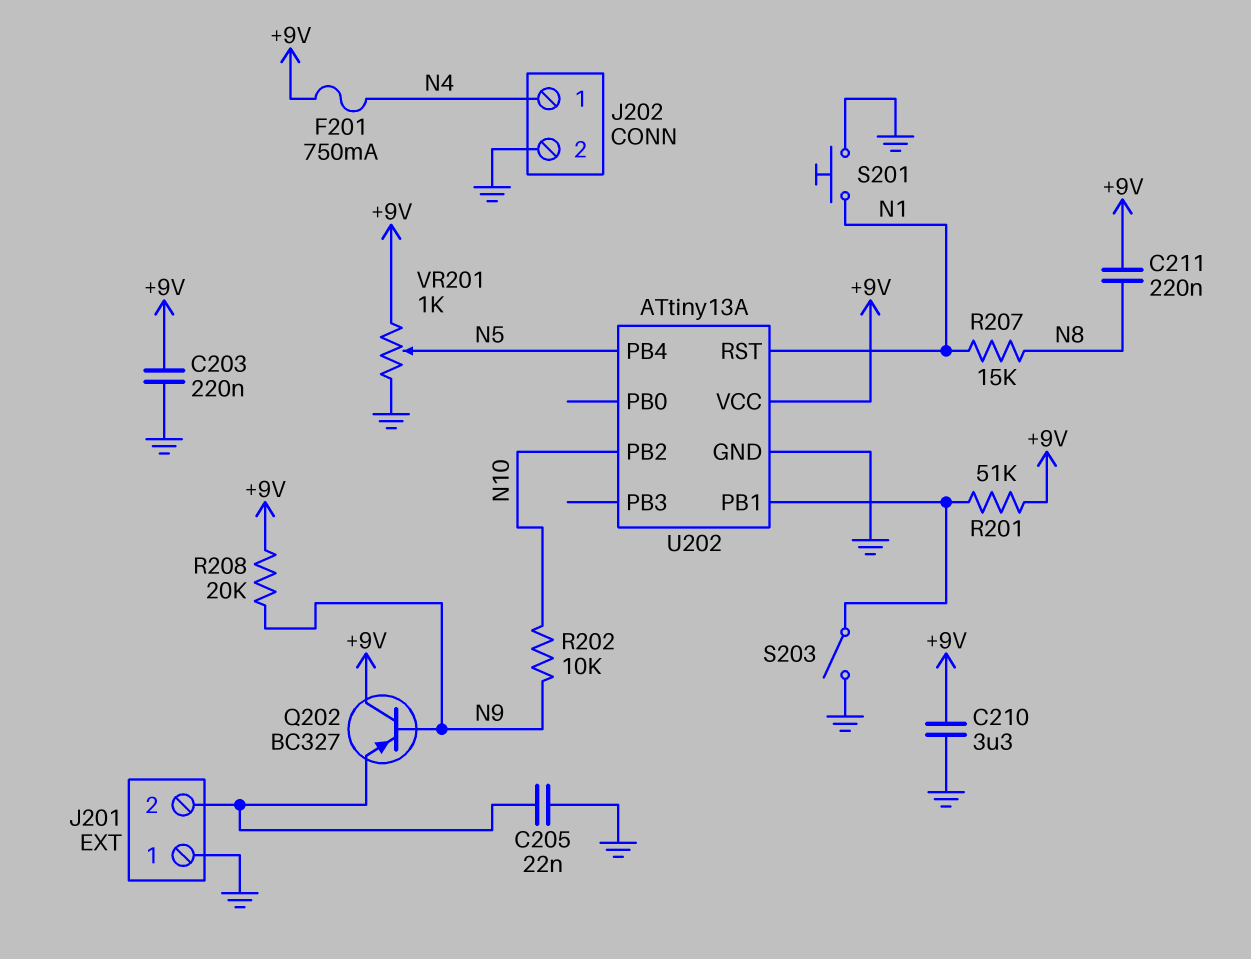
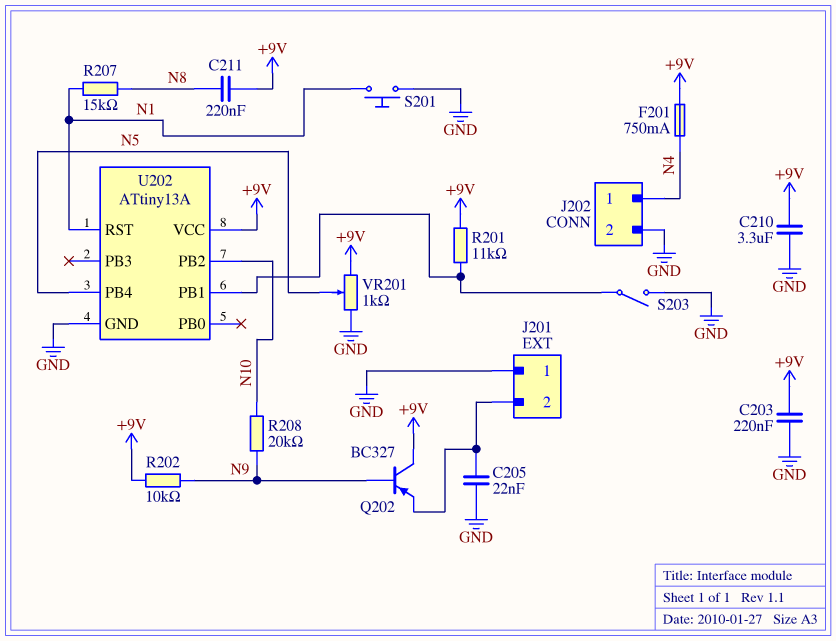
R201: 51k (+9V, U202/PB1) -> 11k (+9V, U202/PB1)
R202: 10k (N9, N10) -> 10k (+9V, N9)
R208: 20k (+9V, N9) -> 20k (N9, N10)

